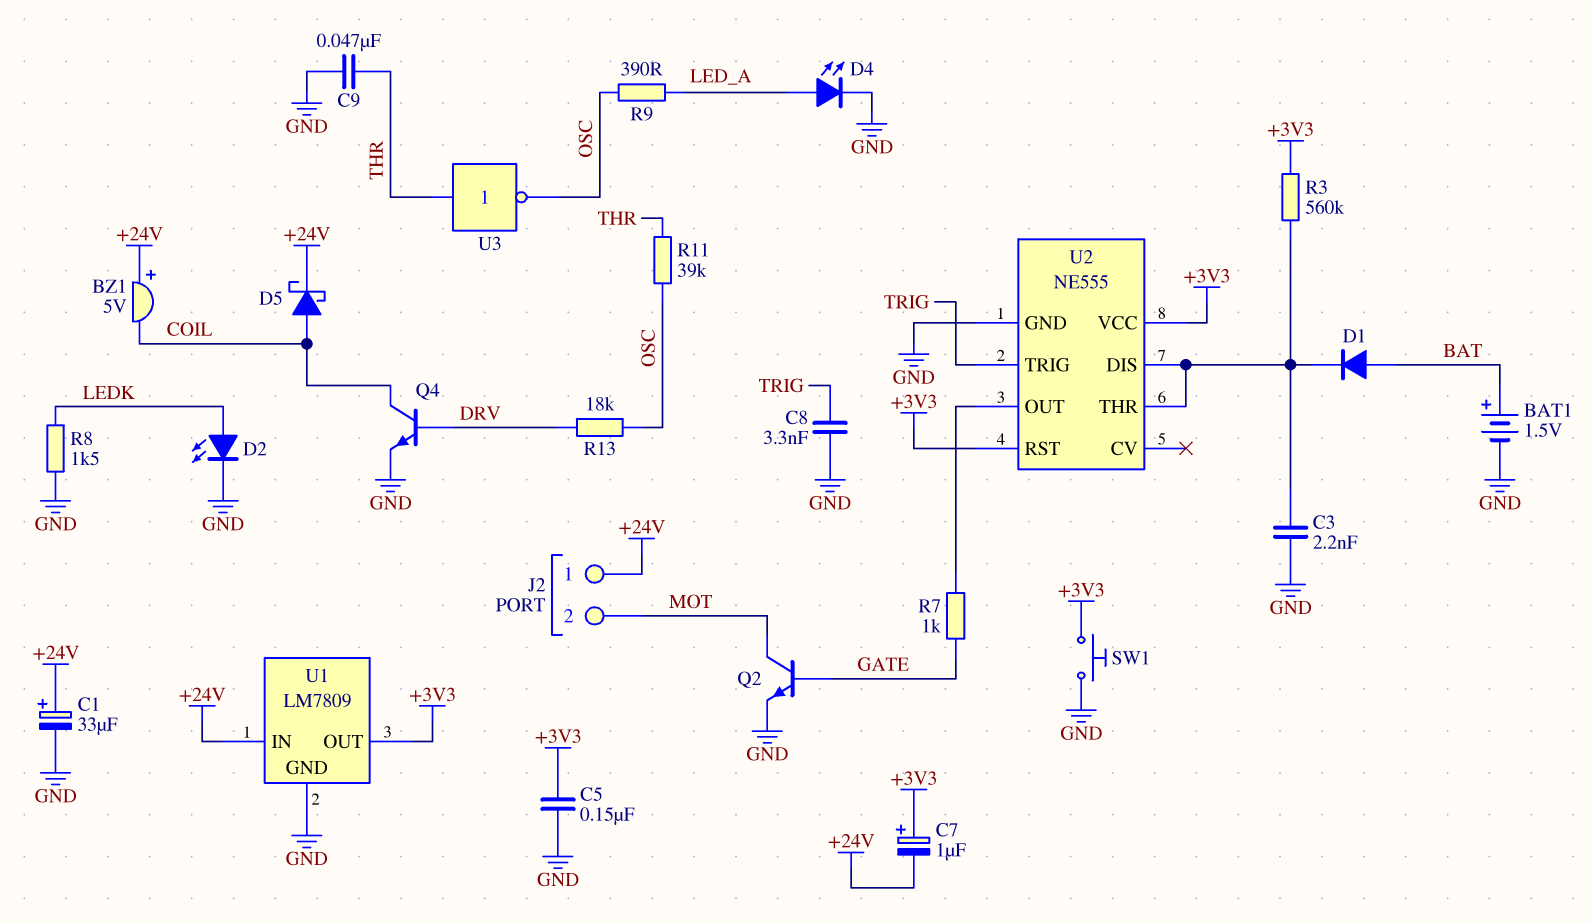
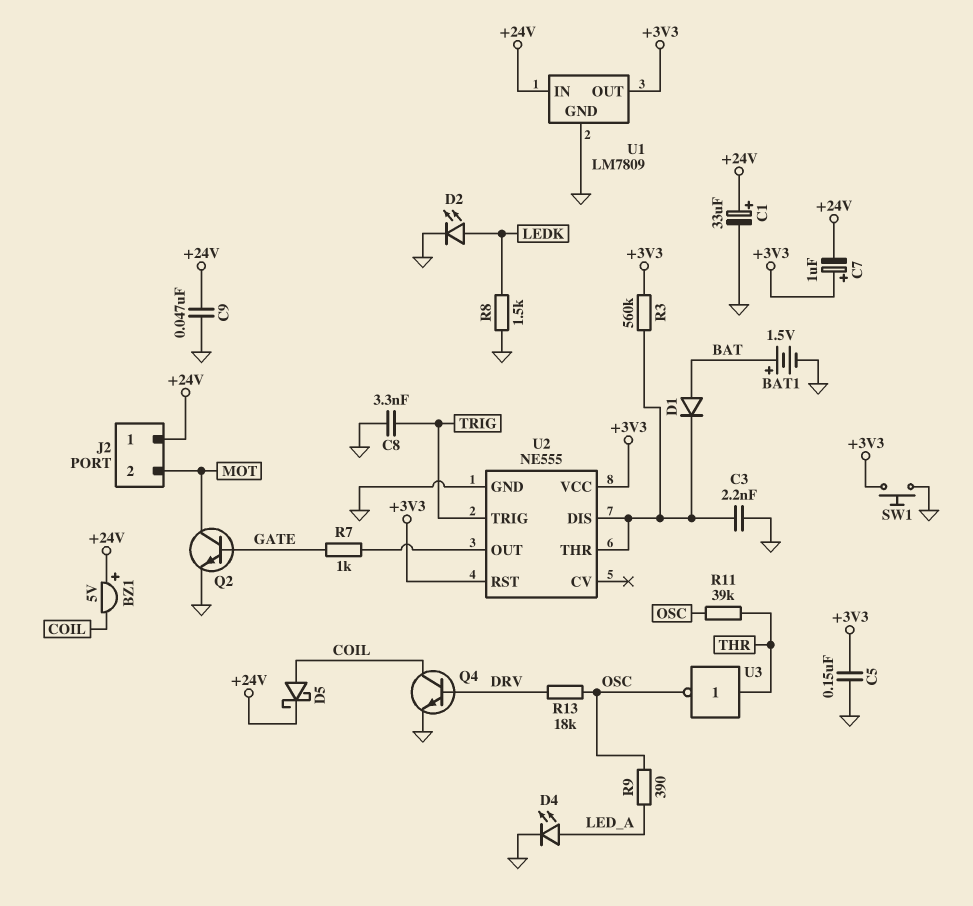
C9: 47nF (GND, THR) -> 47nF (+24V, GND)

